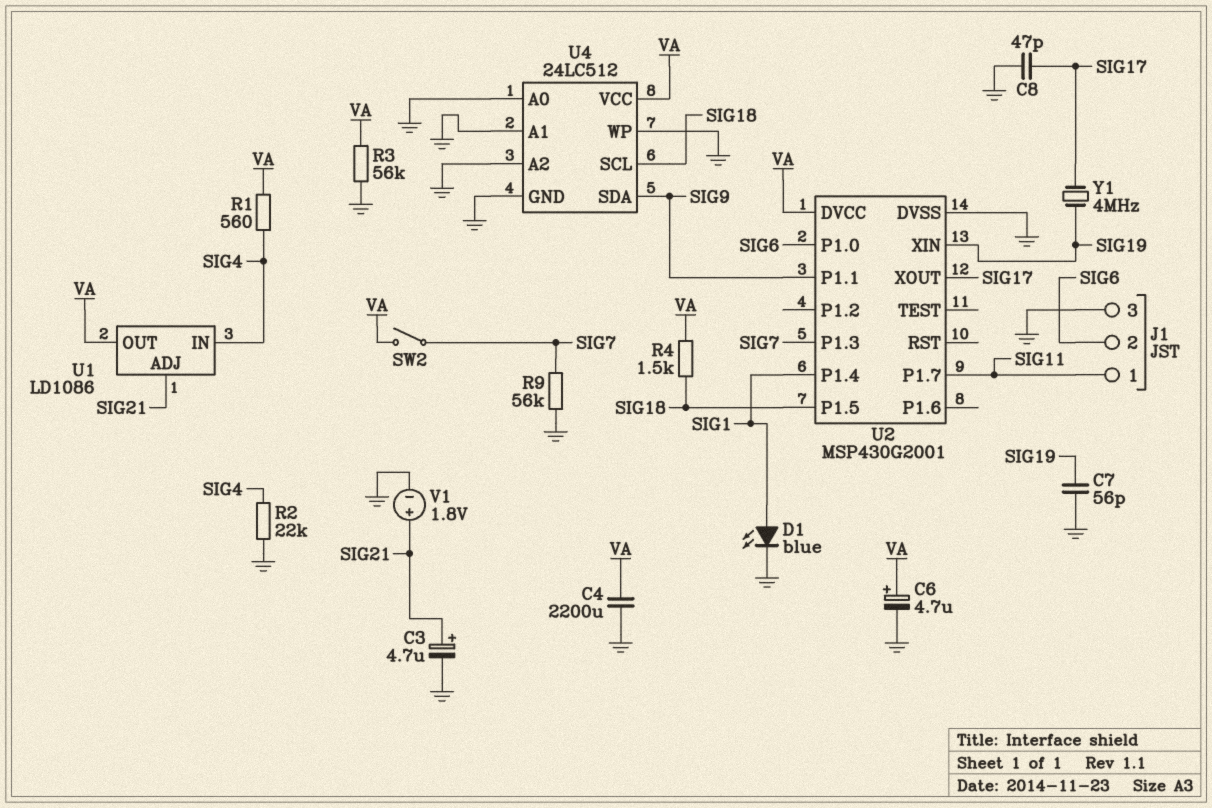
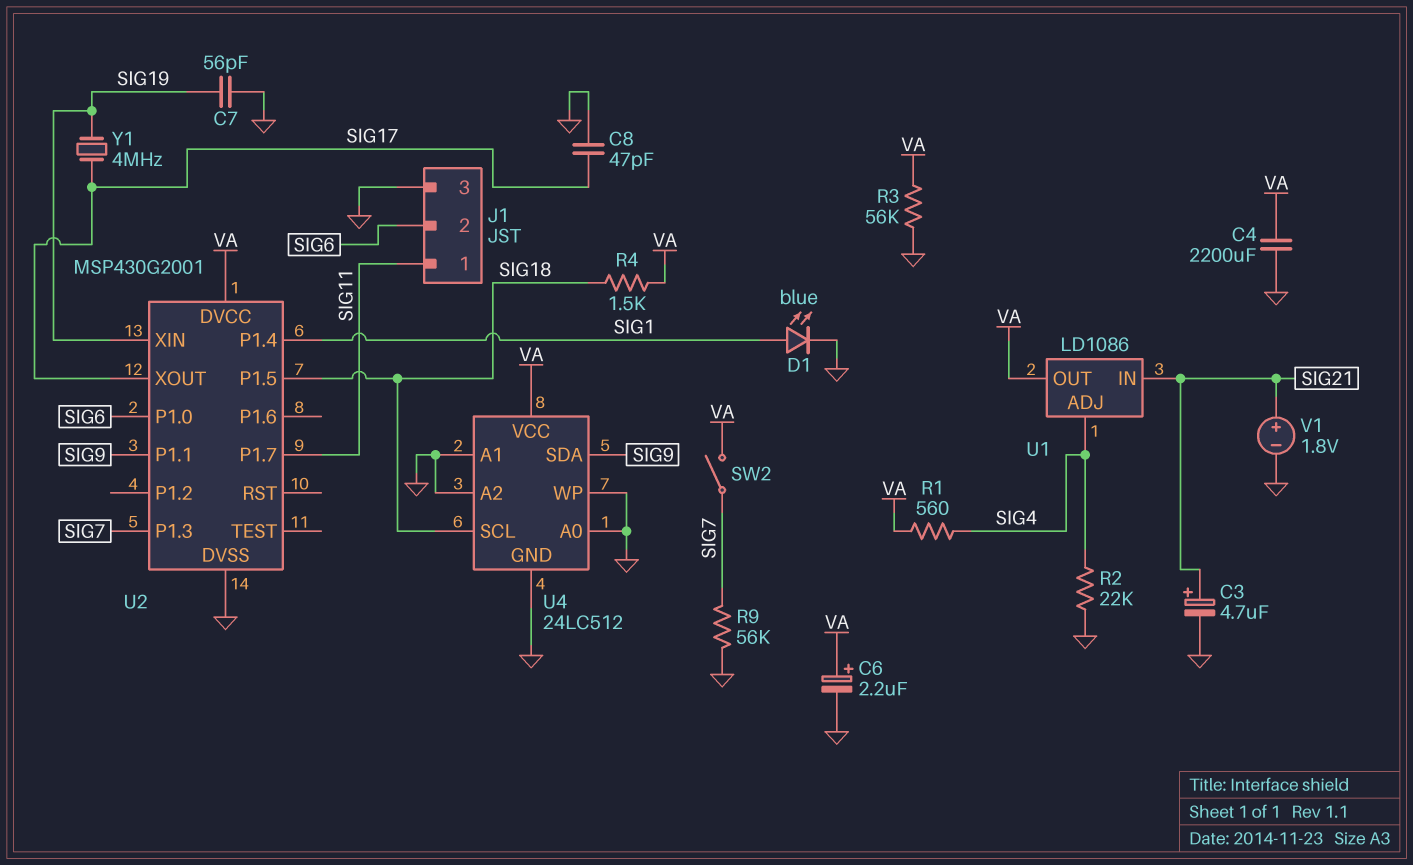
C6: 4.7uF (plus VA, minus GND) -> 2.2uF (plus VA, minus GND)
U1 pin ADJ: SIG21 -> SIG4
U1 pin IN: SIG4 -> SIG21

